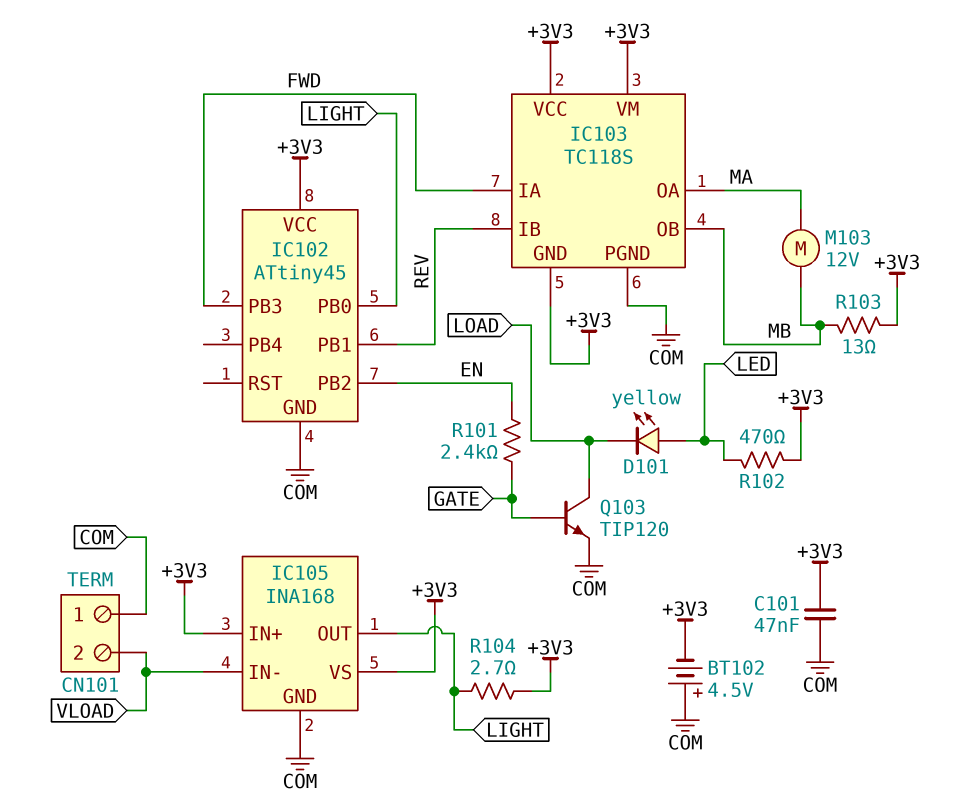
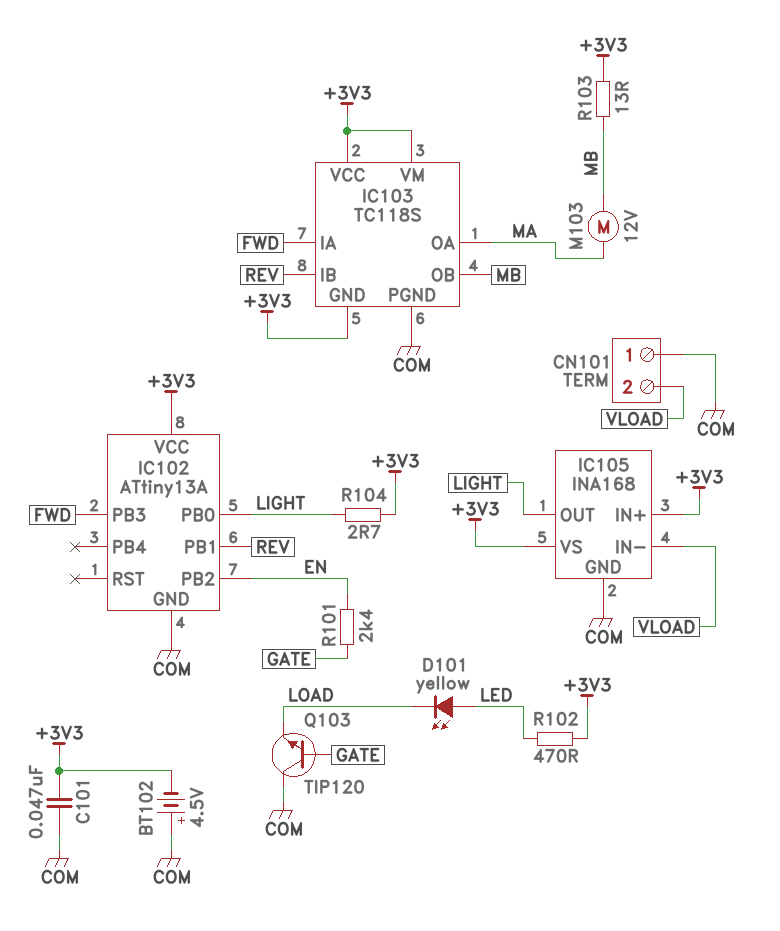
IC102: ATtiny45 -> ATtiny13A
Q103: NPN TIP120 (B GATE, C LOAD, E COM) -> NPN TIP120 (B GATE, C COM, E LOAD)

